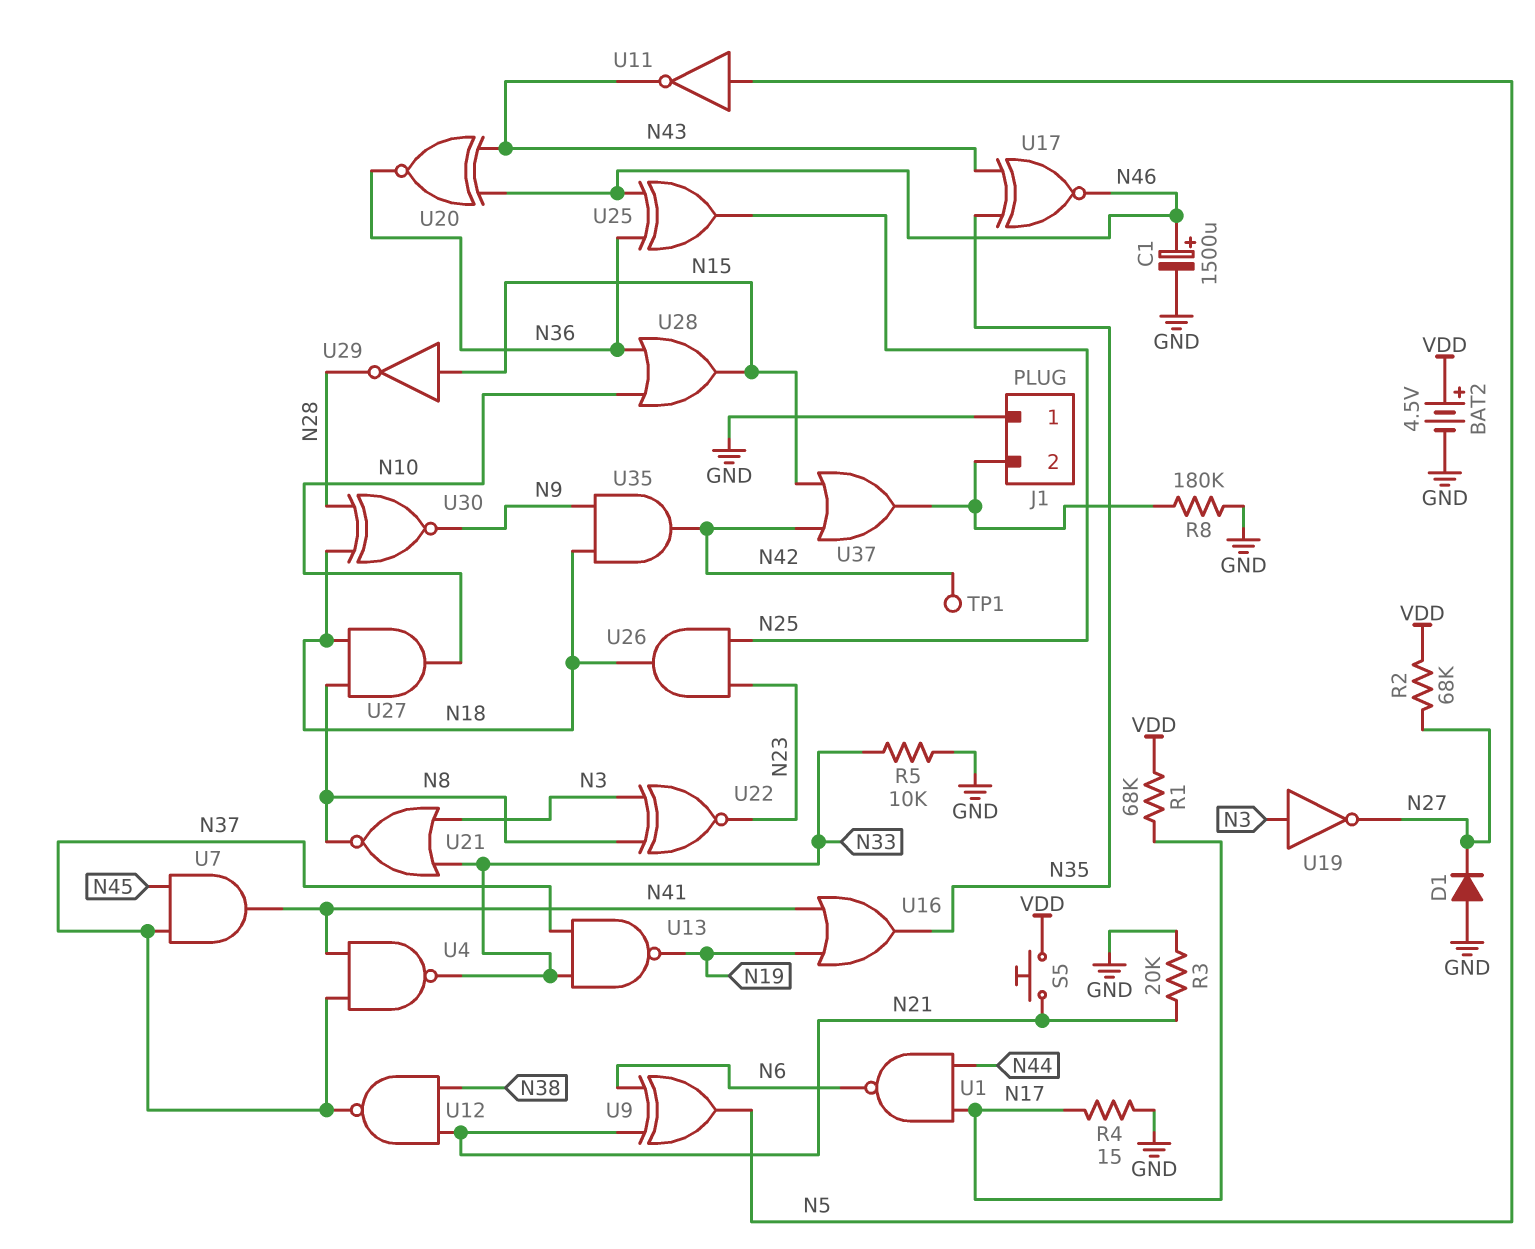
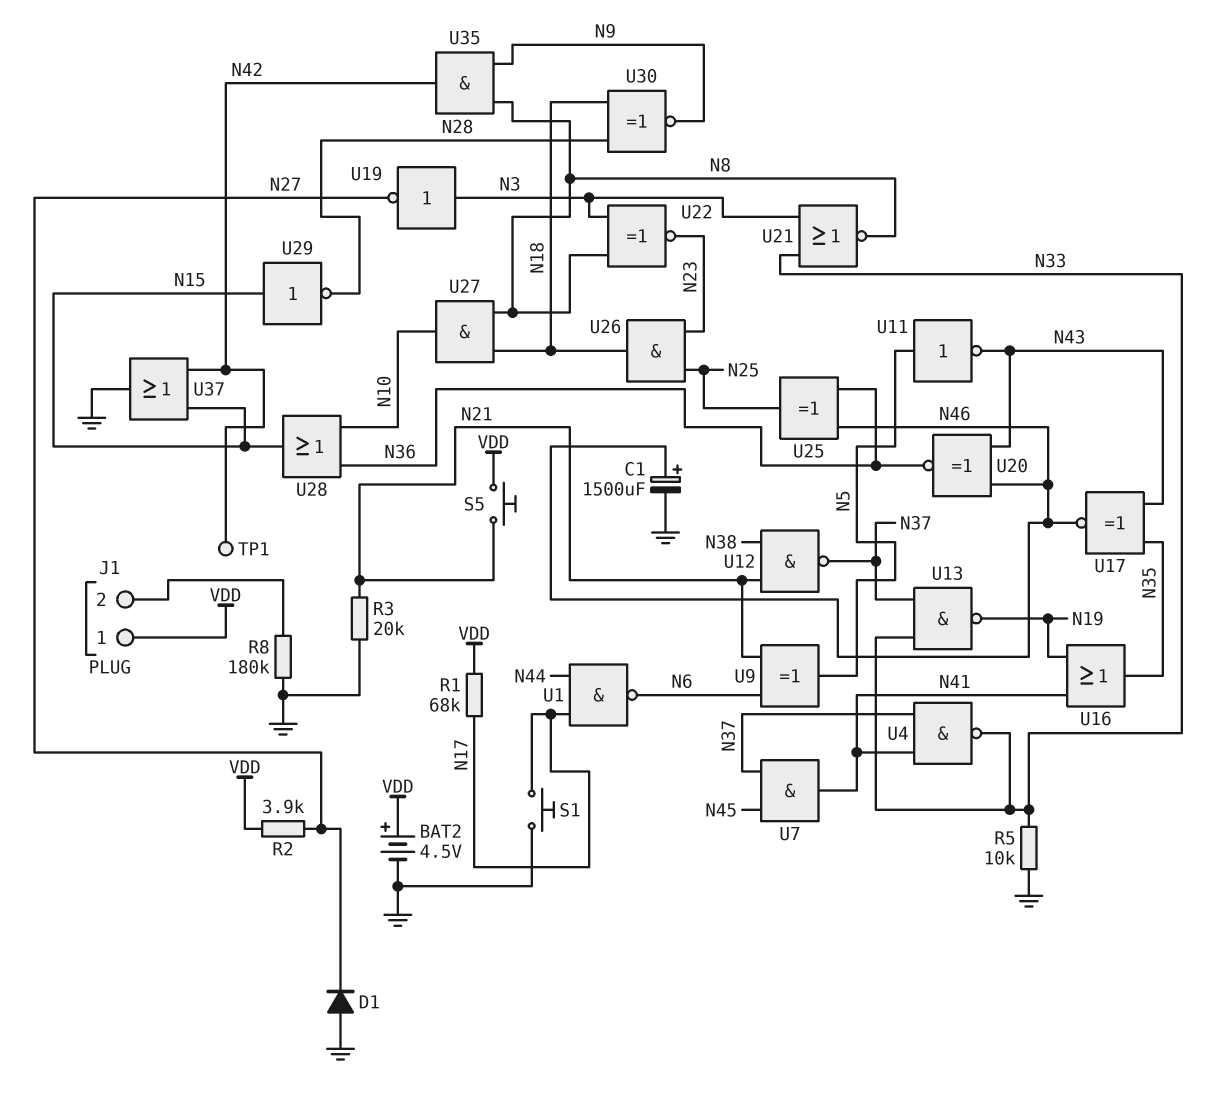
J1 pin 1: GND -> VDD
R2: 68k (N27, VDD) -> 3.9k (N27, VDD)
R4: 15 (GND, N17) -> none
S1: none -> button (GND, N17)
U35: AND (in N9, in N18, out N42) -> AND (in N8, in N9, out N42)
U37: OR (in N15, in N42, out J1/2) -> OR (in N15, in N42, out GND)

